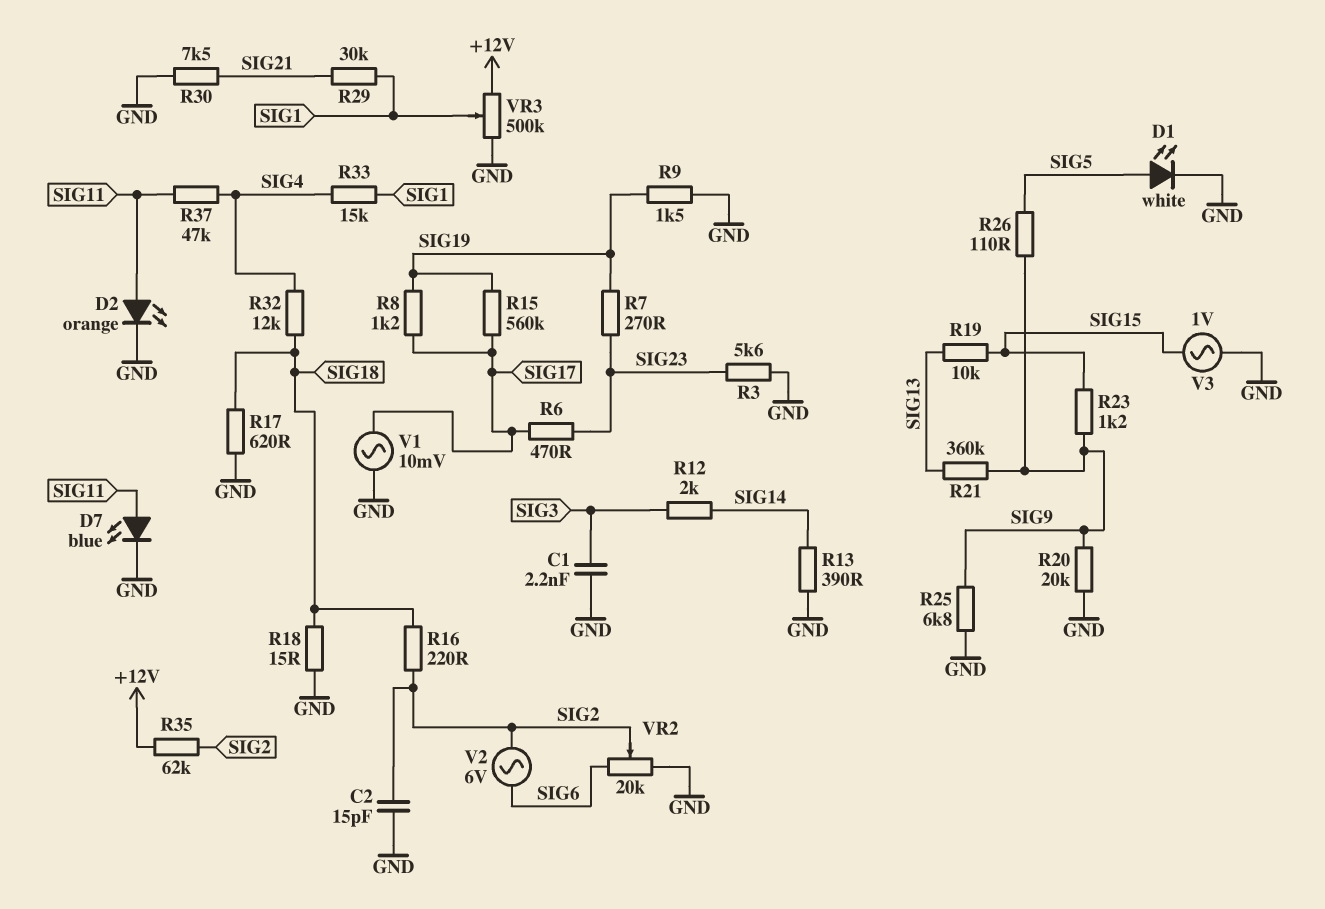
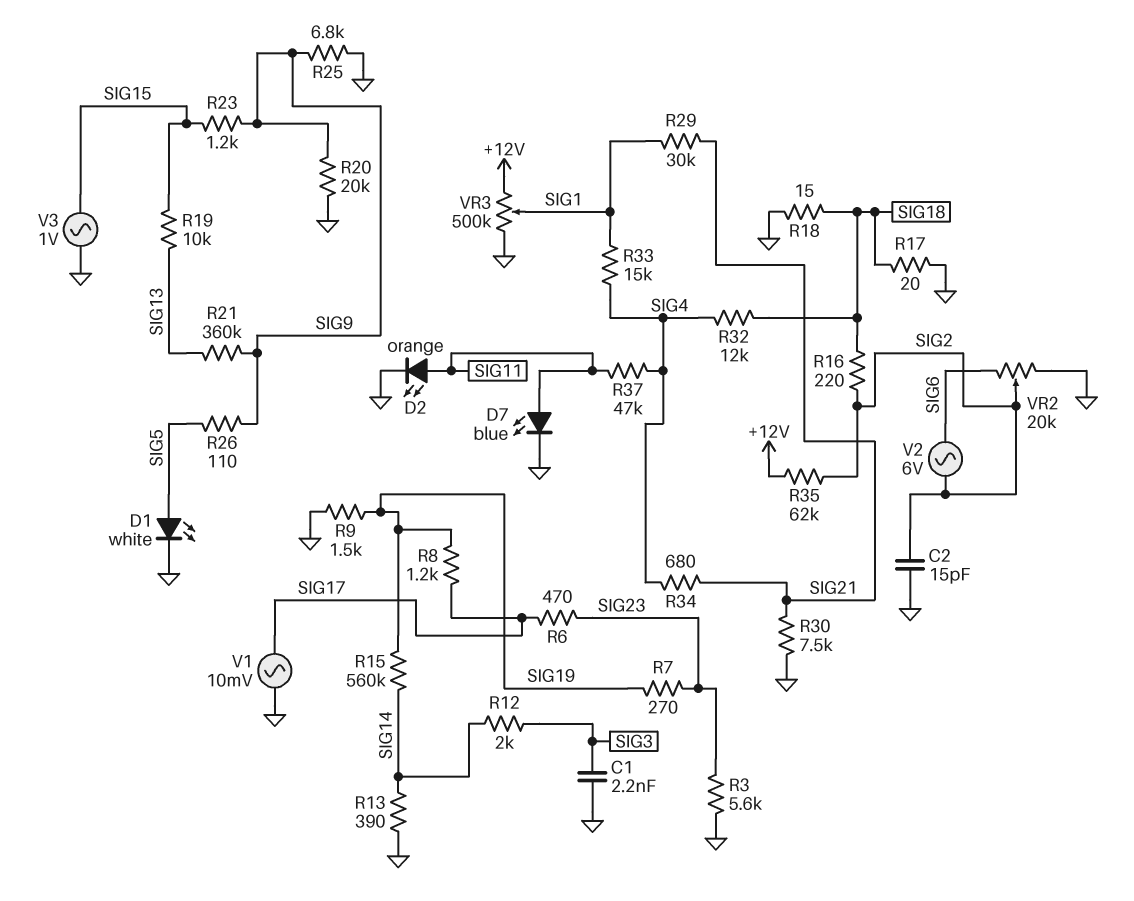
R15: 560k (SIG17, SIG19) -> 560k (SIG14, SIG19)
R17: 620 (GND, SIG18) -> 20 (GND, SIG18)
R34: none -> 680 (SIG4, SIG21)

